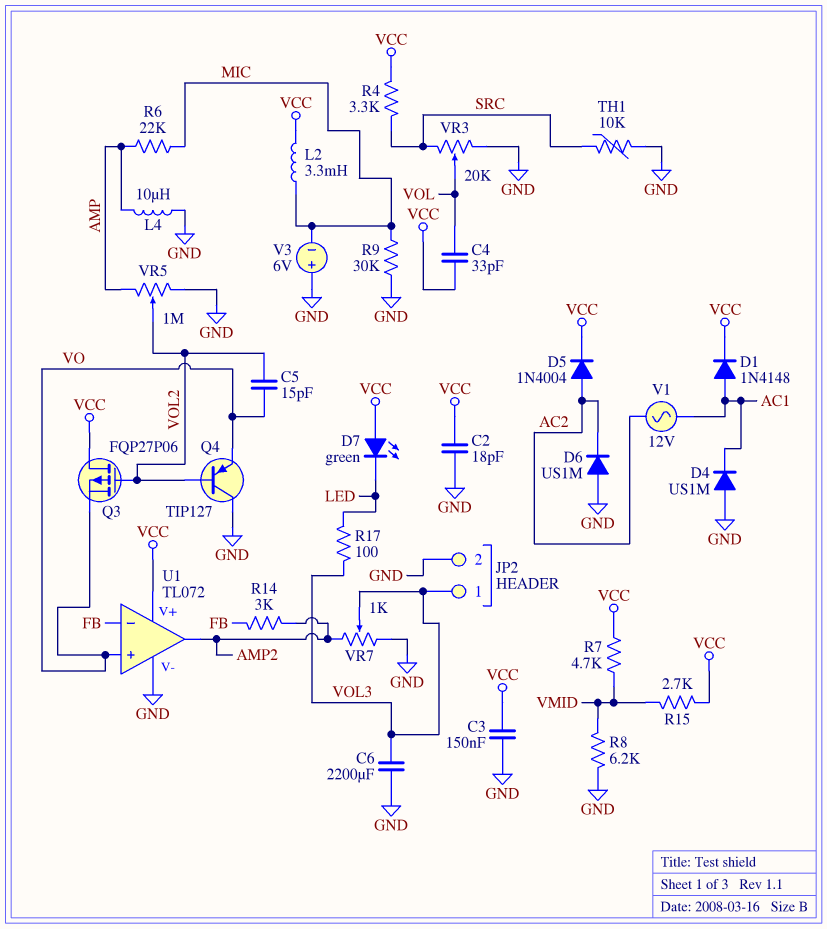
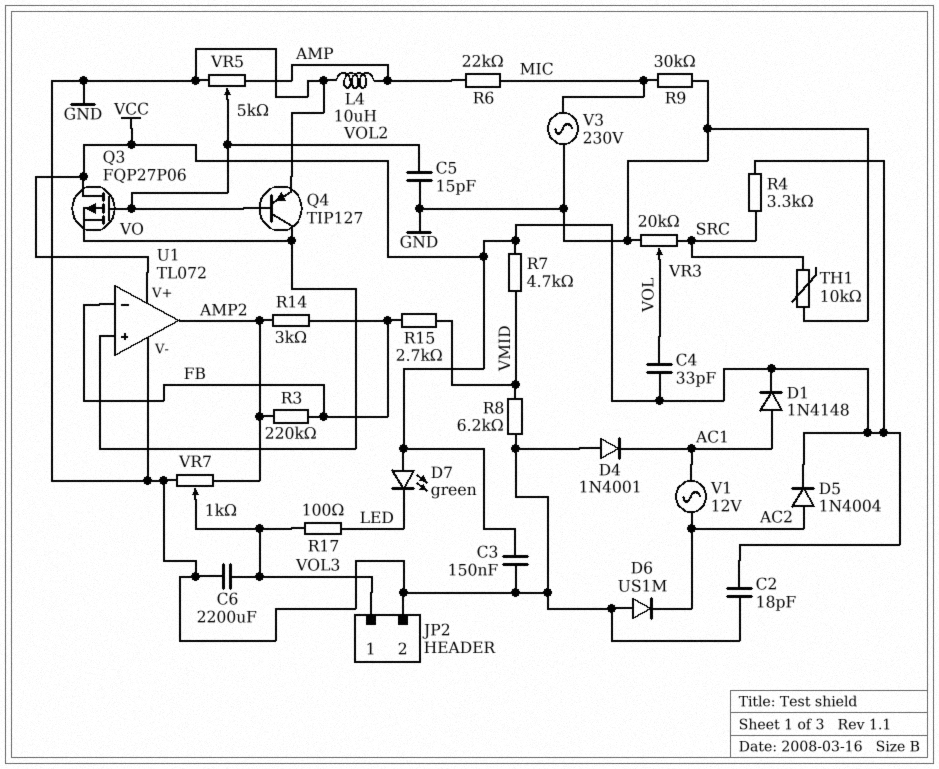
C5: 15pF (VO, VOL2) -> 15pF (GND, VOL2)
D4: diode US1M (A GND, K AC1) -> diode 1N4001 (A GND, K AC1)
L2: 3.3mH (MIC, VCC) -> none
Q4: PNP TIP127 (B VOL2, C GND, E VO) -> PNP TIP127 (B VOL2, C VO, E GND)
R3: none -> 220k (AMP2, FB)
R15: 2.7k (VCC, VMID) -> 2.7k (FB, VMID)
V3: 6V (plus GND, minus MIC) -> AC 230V (GND, MIC)
VR5: 1M (AMP, GND, wiper VOL2) -> 5k (AMP, GND, wiper VOL2)

